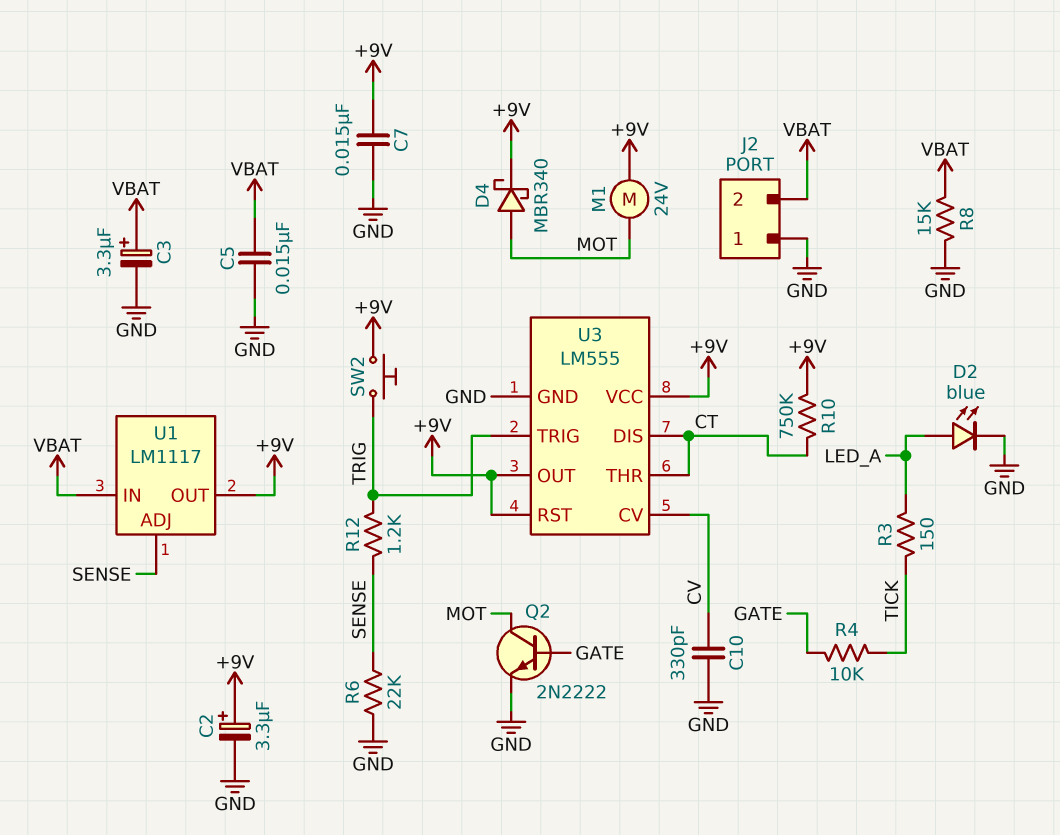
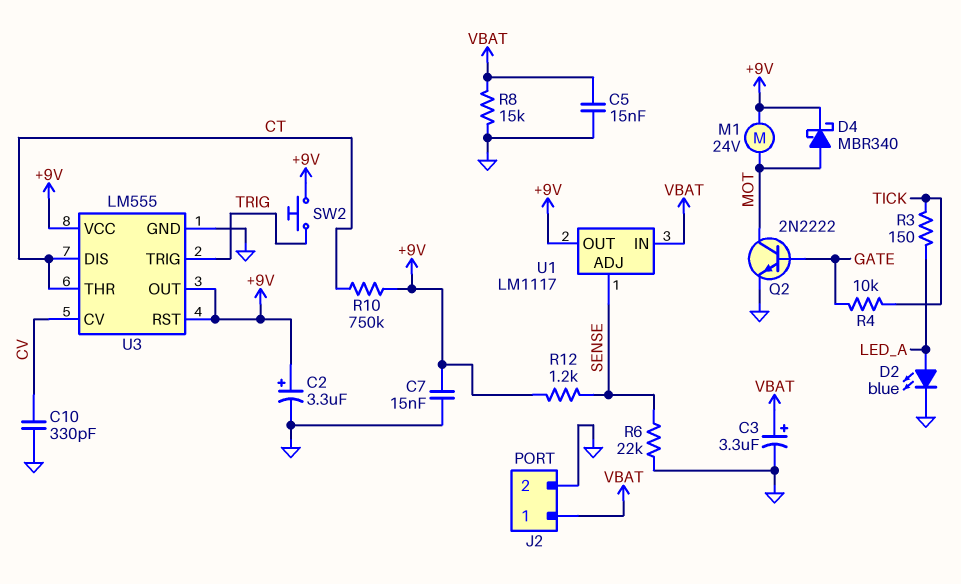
J2 pin 1: GND -> VBAT
J2 pin 2: VBAT -> GND
R12: 1.2k (SENSE, TRIG) -> 1.2k (+9V, SENSE)

